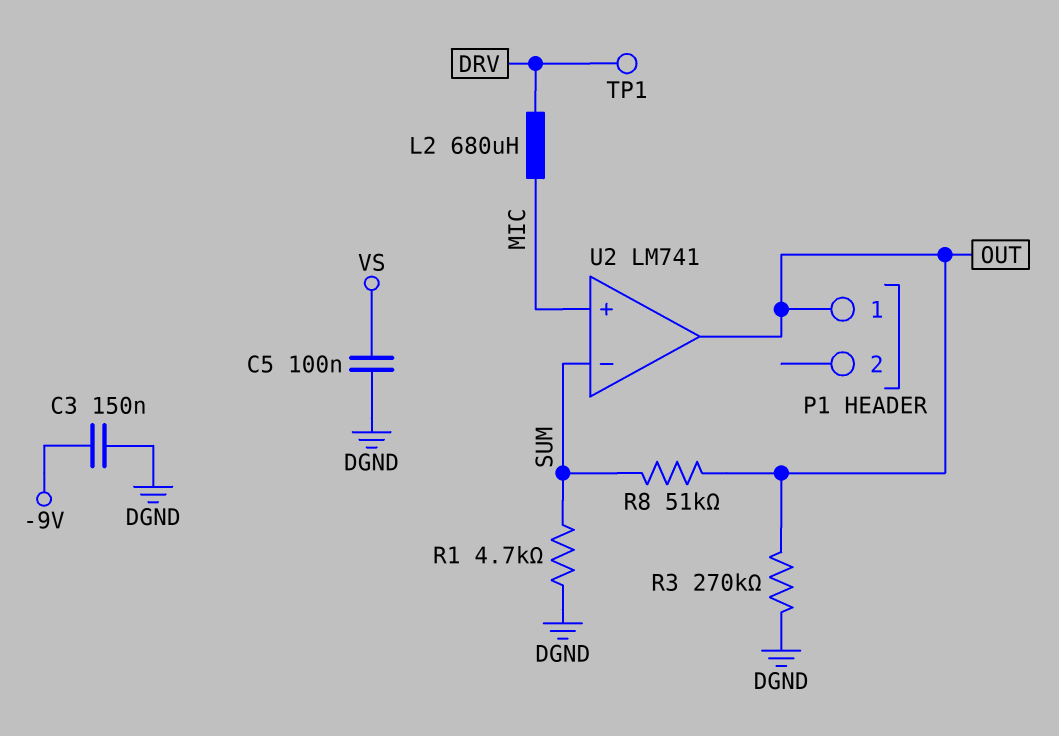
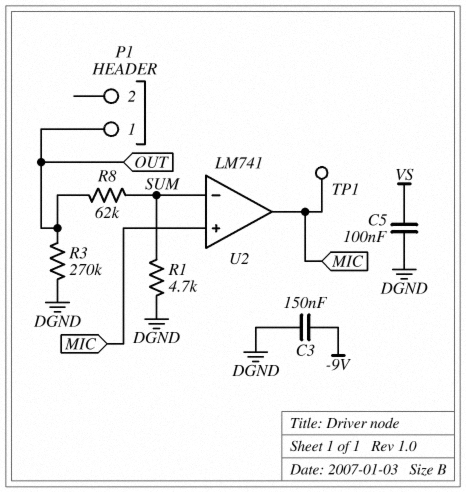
L2: 680uH (DRV, MIC) -> none
R8: 51k (OUT, SUM) -> 62k (OUT, SUM)
TP1: test point (DRV) -> test point (MIC)
U2 pin out: OUT -> MIC

